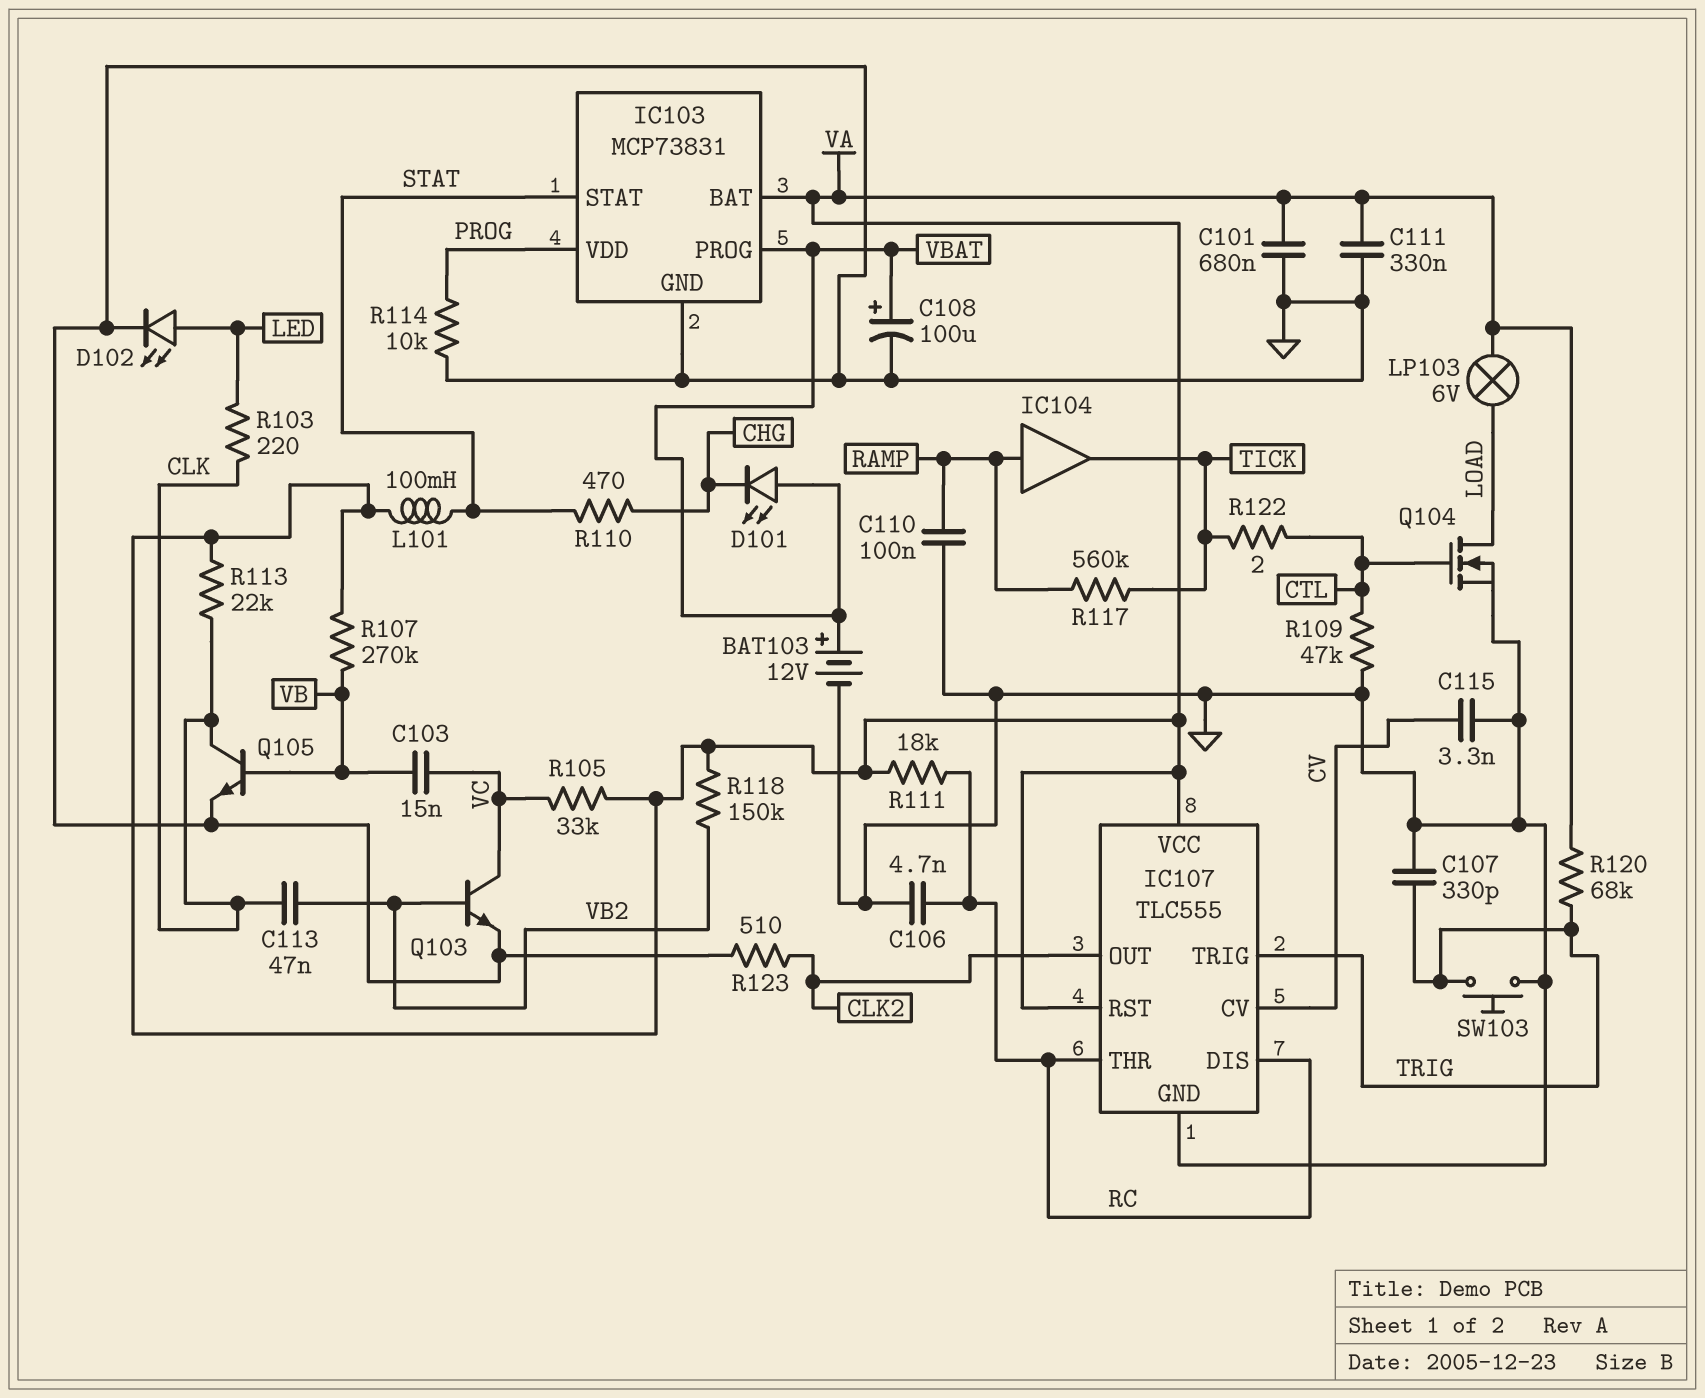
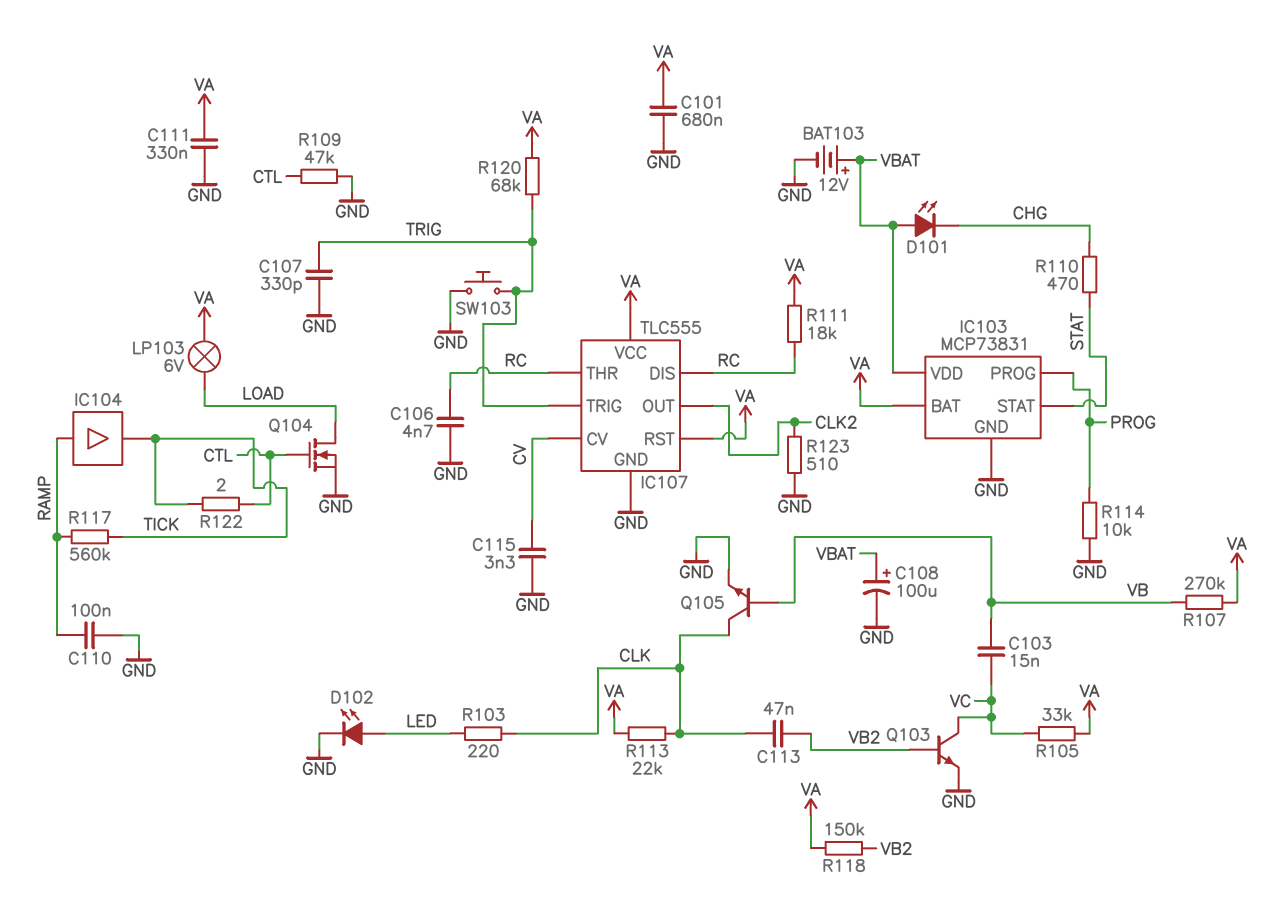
IC103 pin PROG: VBAT -> PROG
IC103 pin VDD: PROG -> VBAT
L101: 100mH (STAT, VA) -> none

